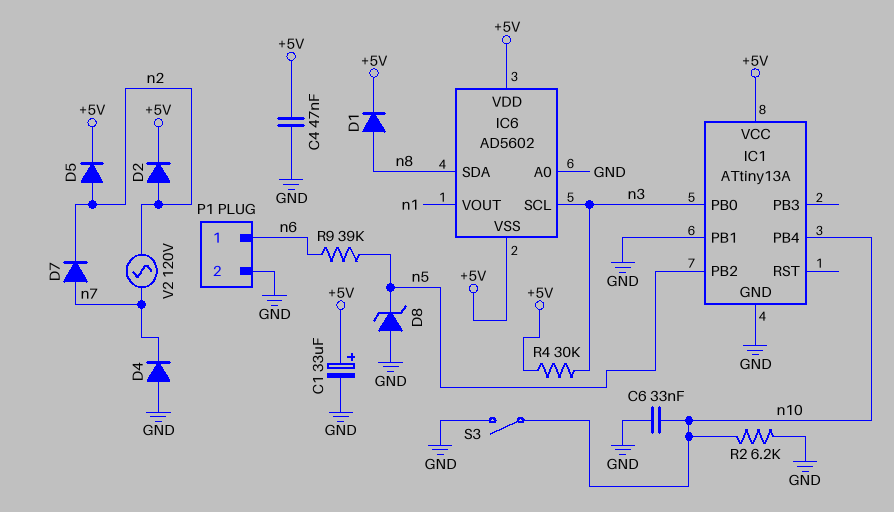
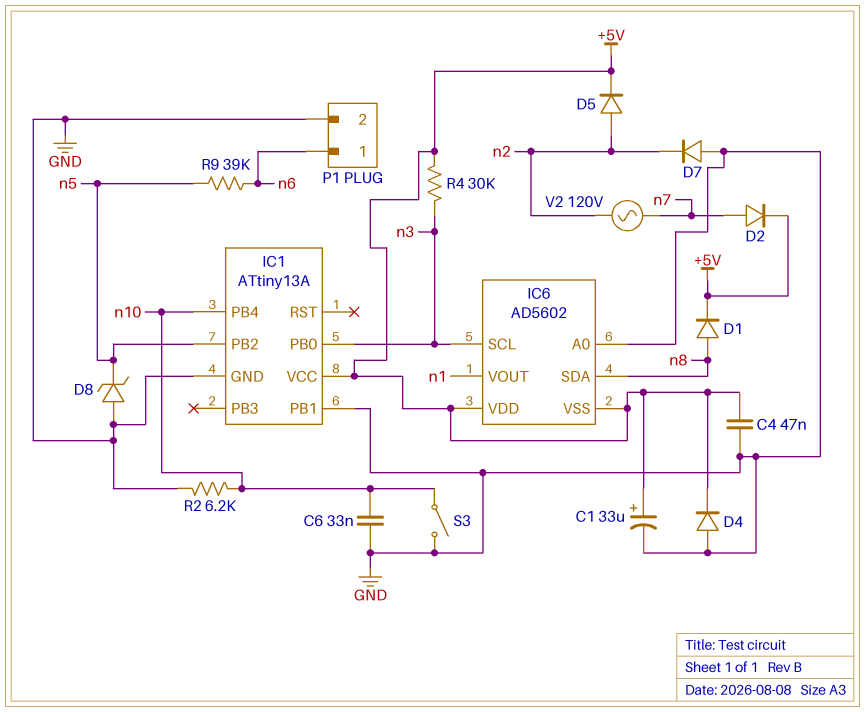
D2: diode (A n2, K +5V) -> diode (A n7, K +5V)
D4: diode (A GND, K n7) -> diode (A GND, K +5V)
D7: diode (A n7, K n2) -> diode (A GND, K n2)

